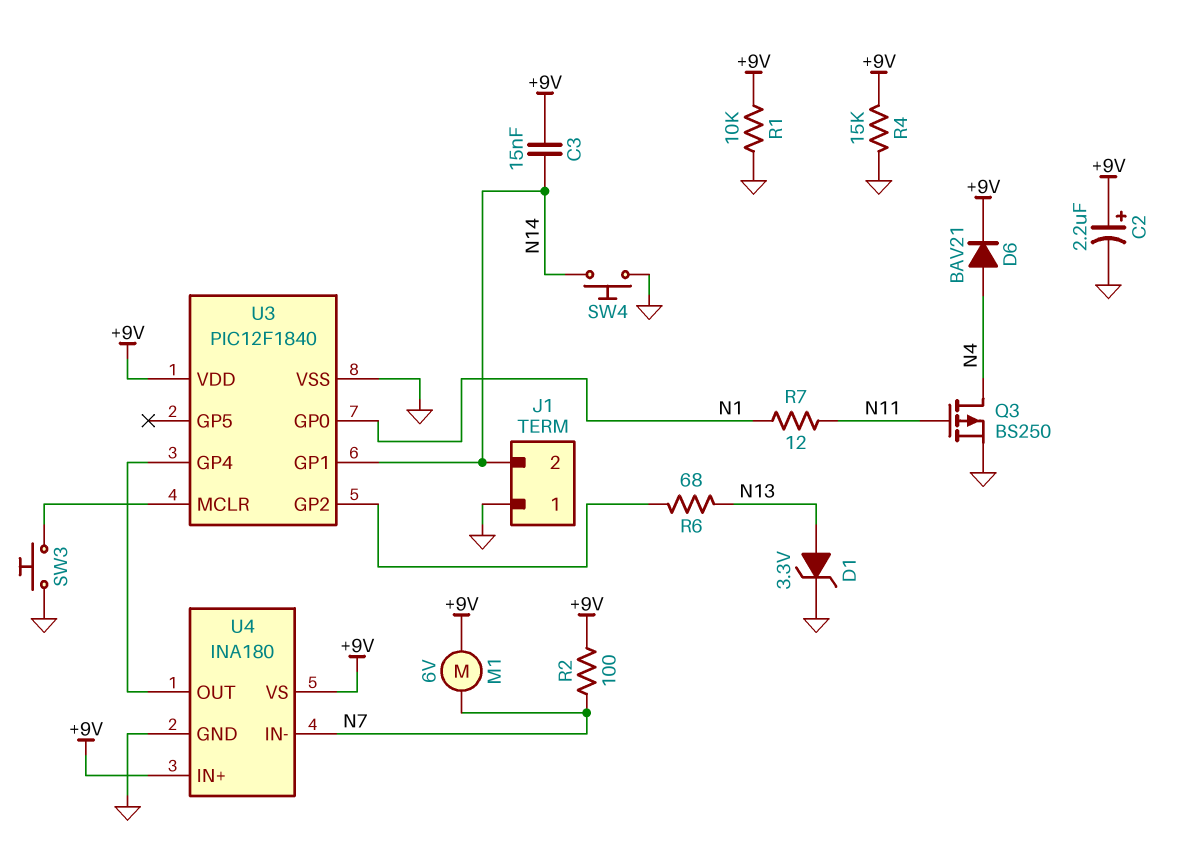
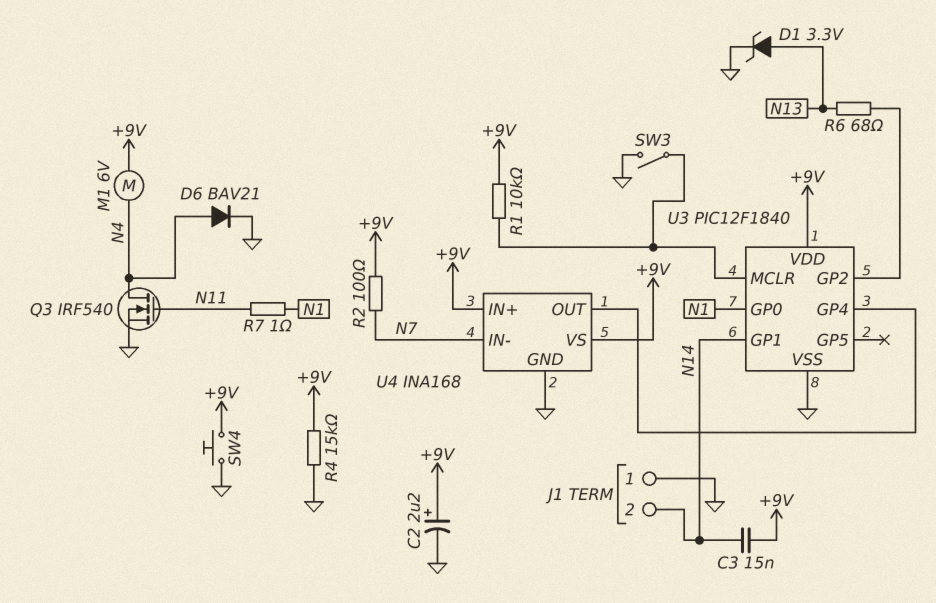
D6: diode BAV21 (A N4, K +9V) -> diode BAV21 (A N4, K GND)
M1: motor 6V (+9V, N7) -> motor 6V (+9V, N4)
Q3: PMOS BS250 (G N11, D N4, S GND) -> NMOS IRF540 (G N11, D N4, S GND)
R1: 10k (+9V, GND) -> 10k (+9V, U3/MCLR)
R7: 12 (N1, N11) -> 1 (N1, N11)
SW3: button (GND, U3/MCLR) -> switch (GND, U3/MCLR)
SW4: button (GND, N14) -> button (+9V, GND)
U4: INA180 -> INA168

